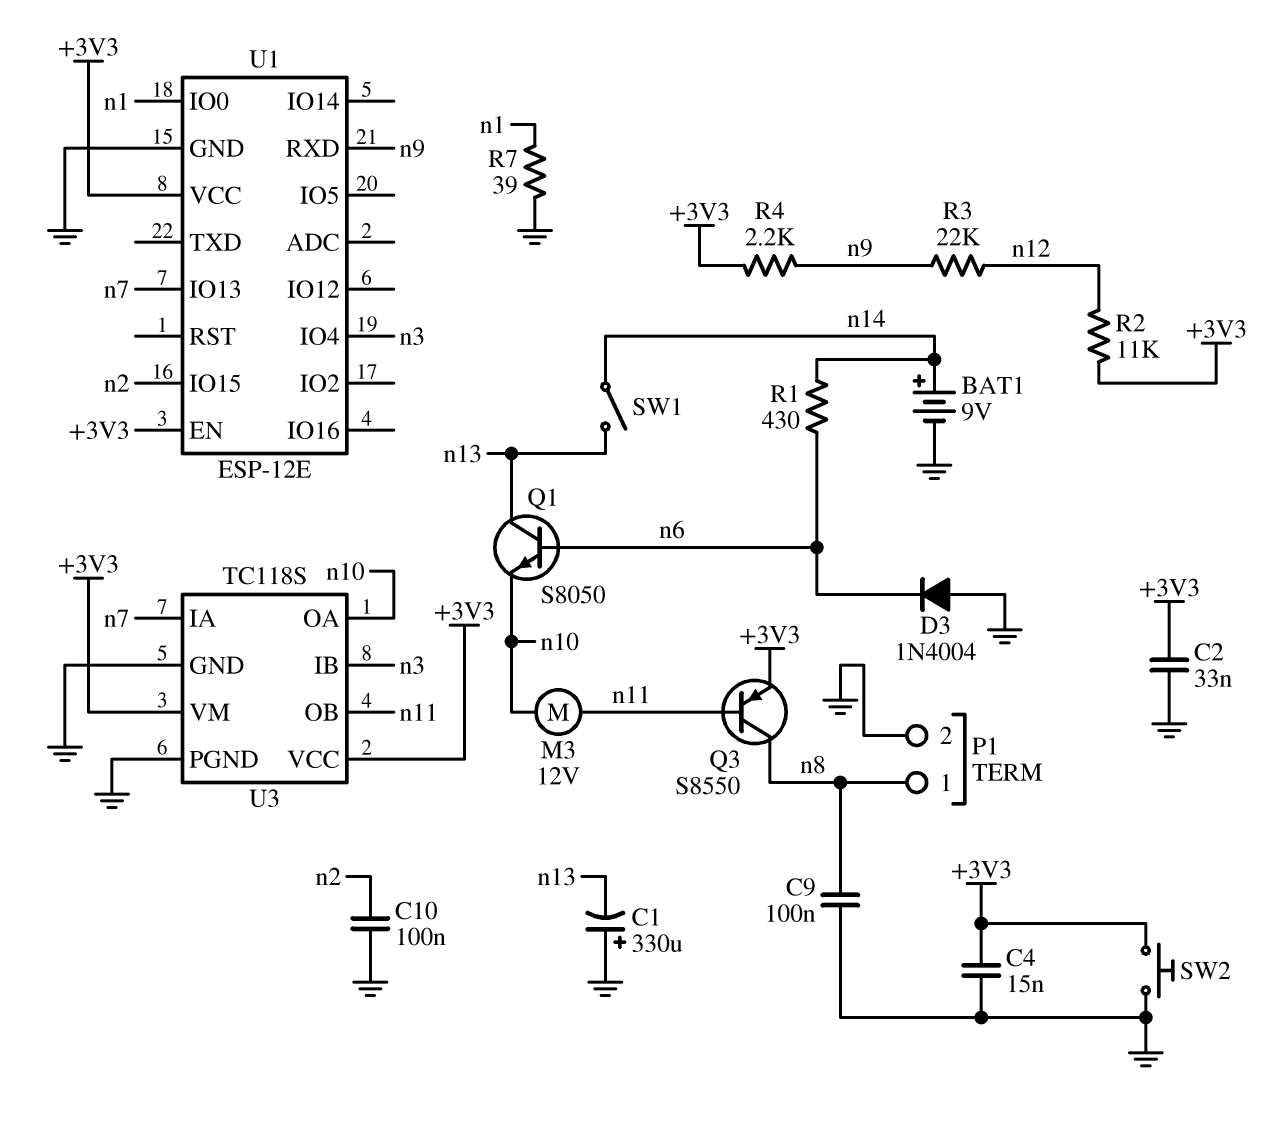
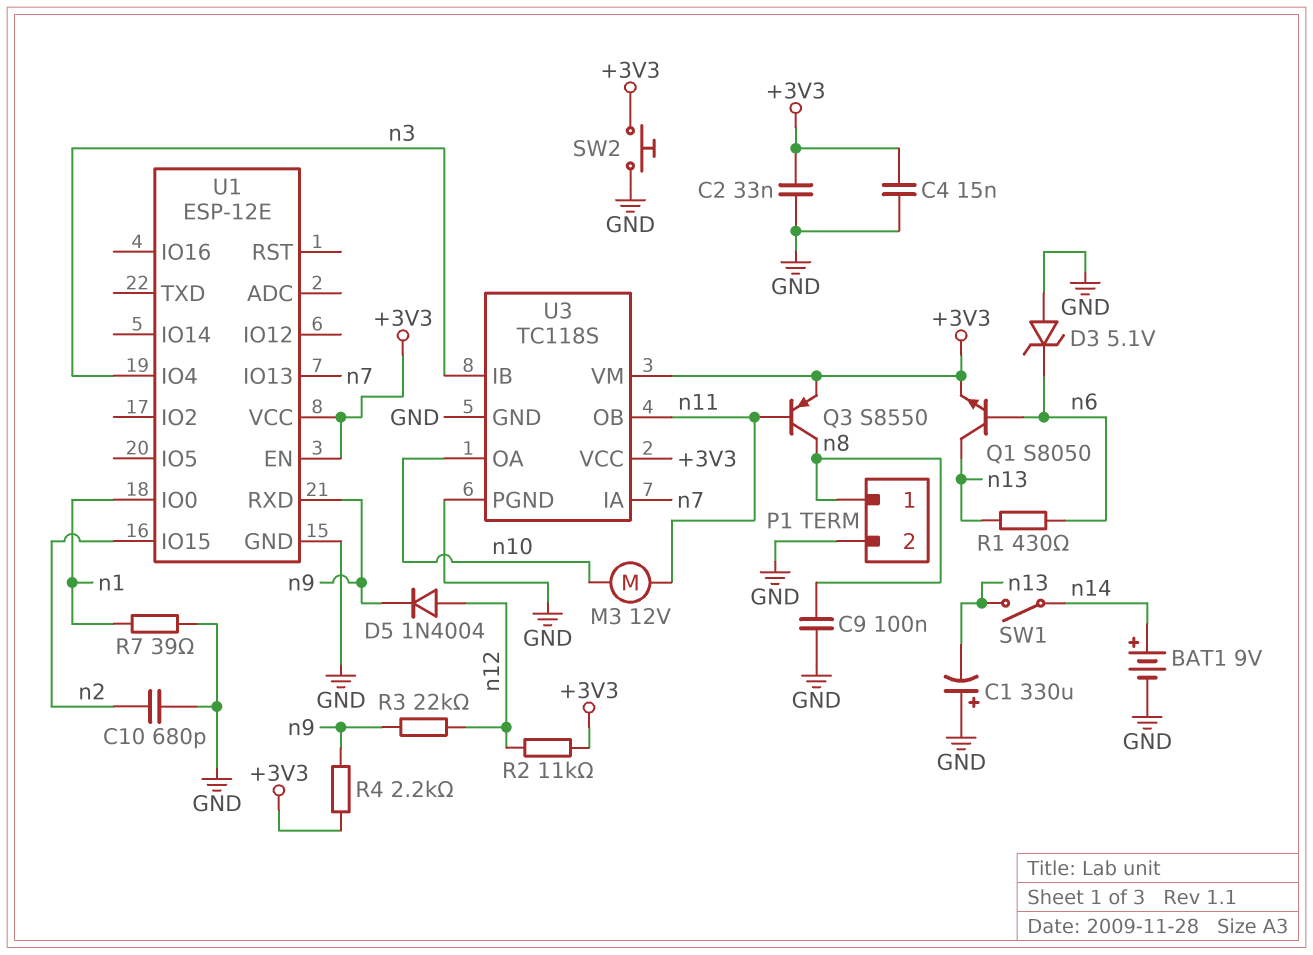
C10: 100nF (GND, n2) -> 680pF (GND, n2)
D3: diode 1N4004 (A GND, K n6) -> zener 5.1V (A GND, K n6)
D5: none -> diode 1N4004 (A n12, K n9)
Q1: NPN S8050 (B n6, C n13, E n10) -> NPN S8050 (B n6, C n13, E +3V3)
R1: 430 (n6, n14) -> 430 (n6, n13)

